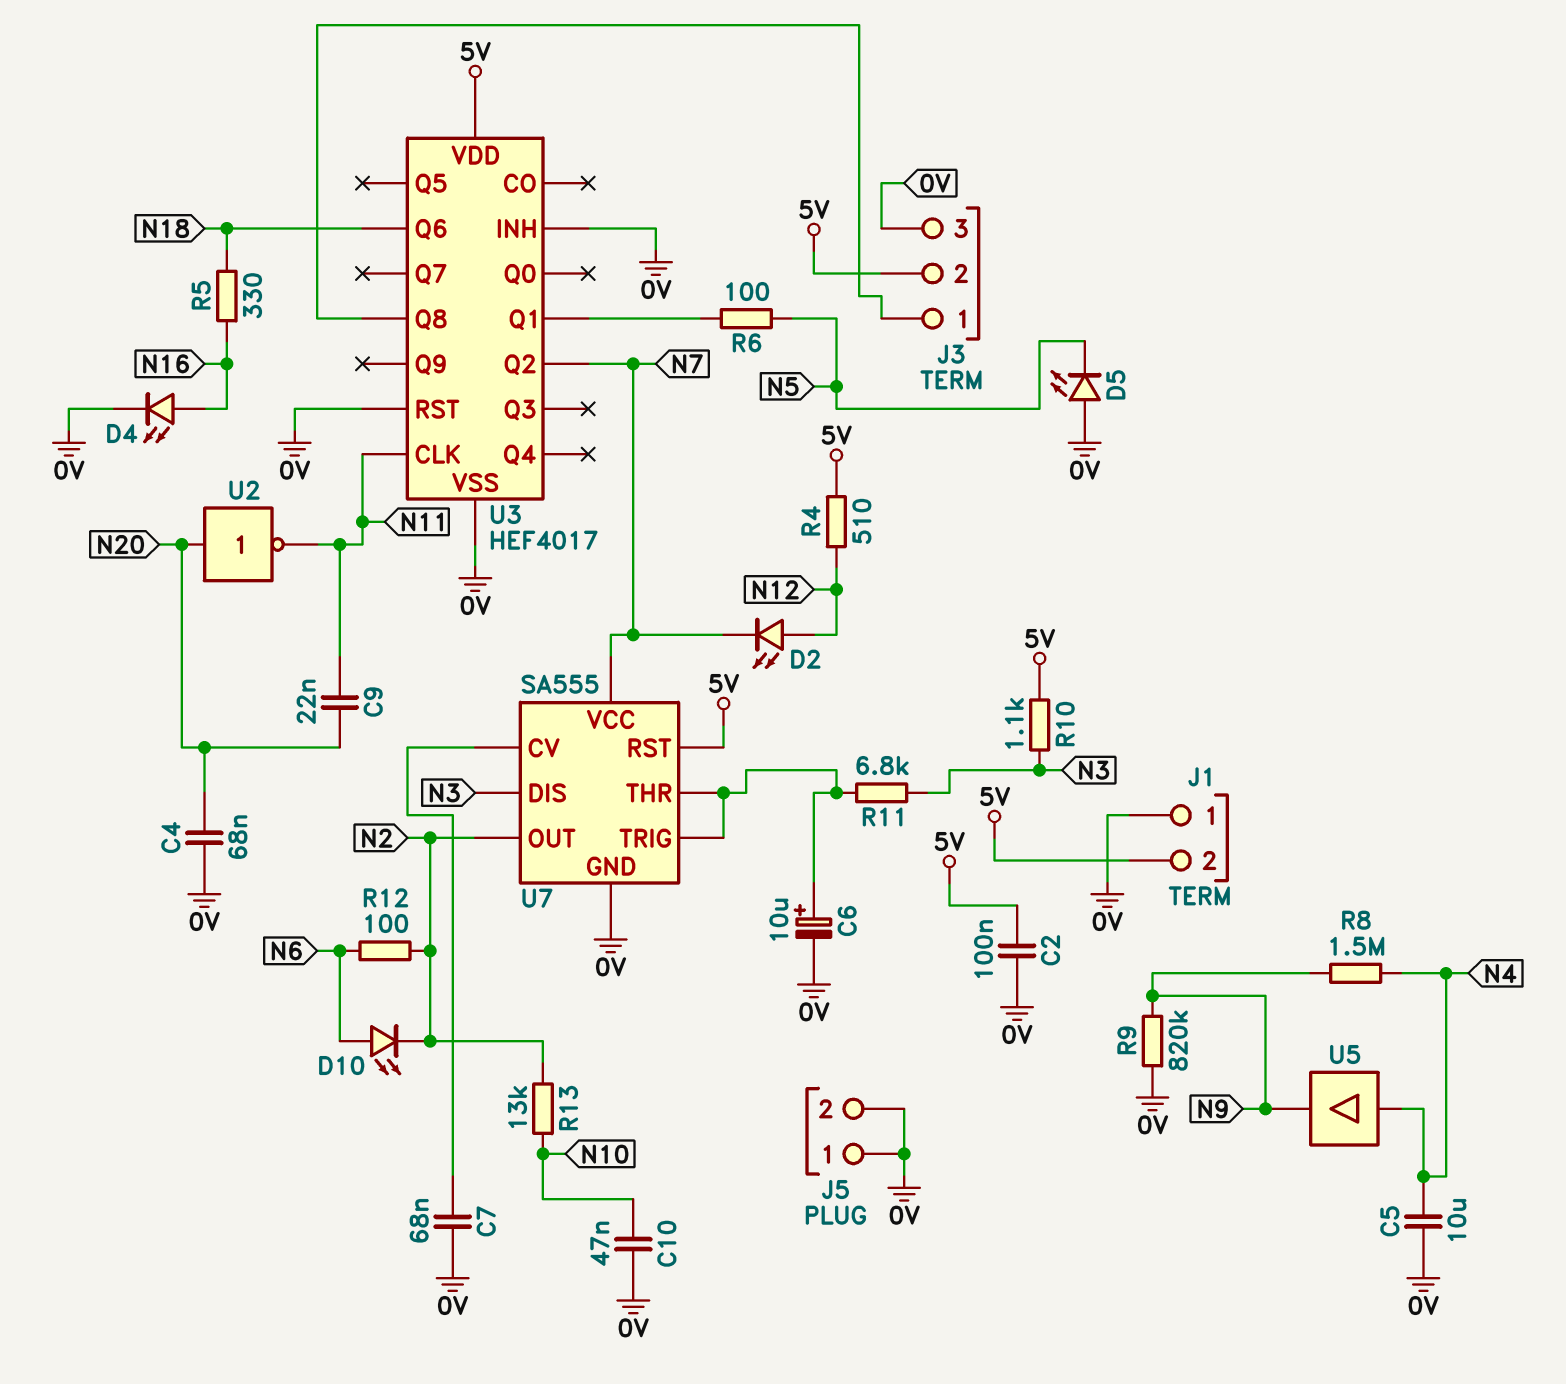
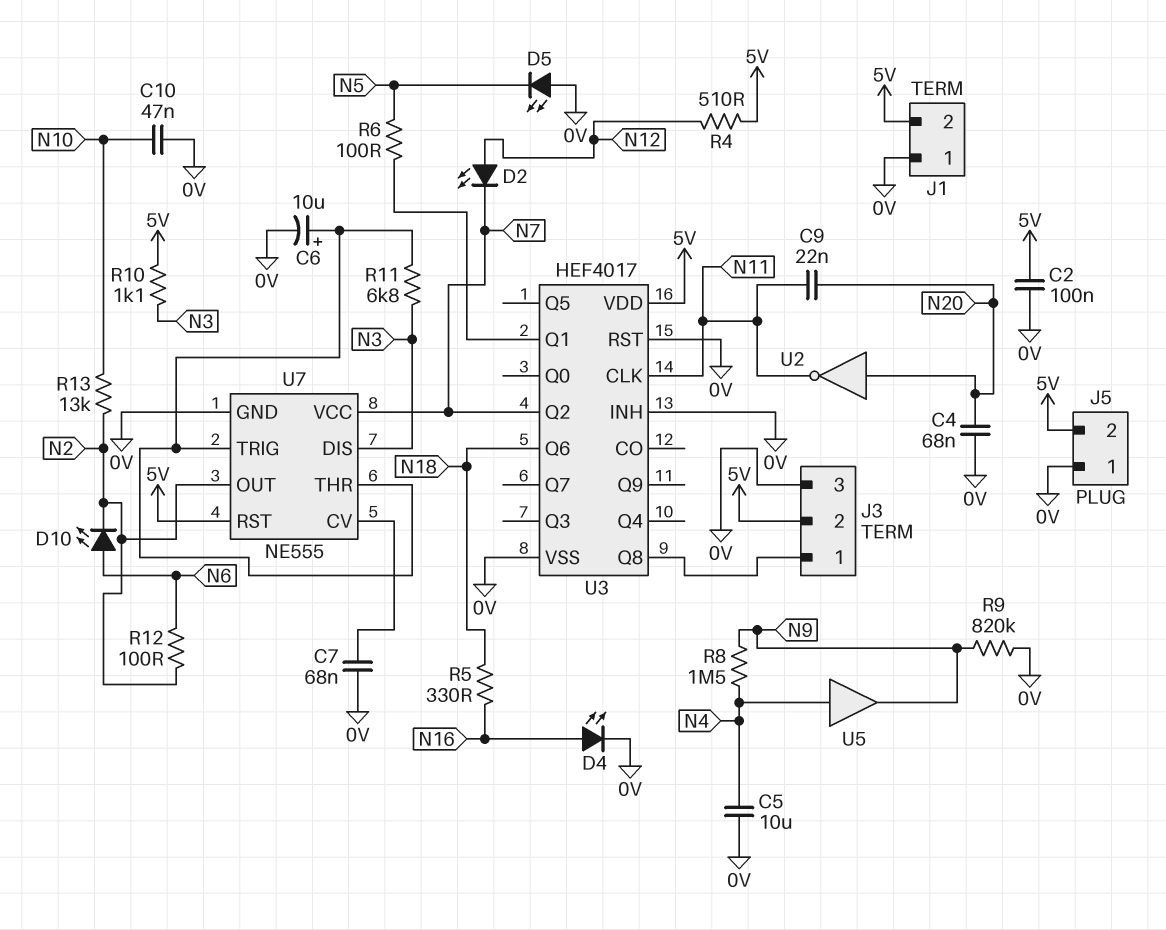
J5 pin 2: 0V -> 5V
U7: SA555 -> NE555

